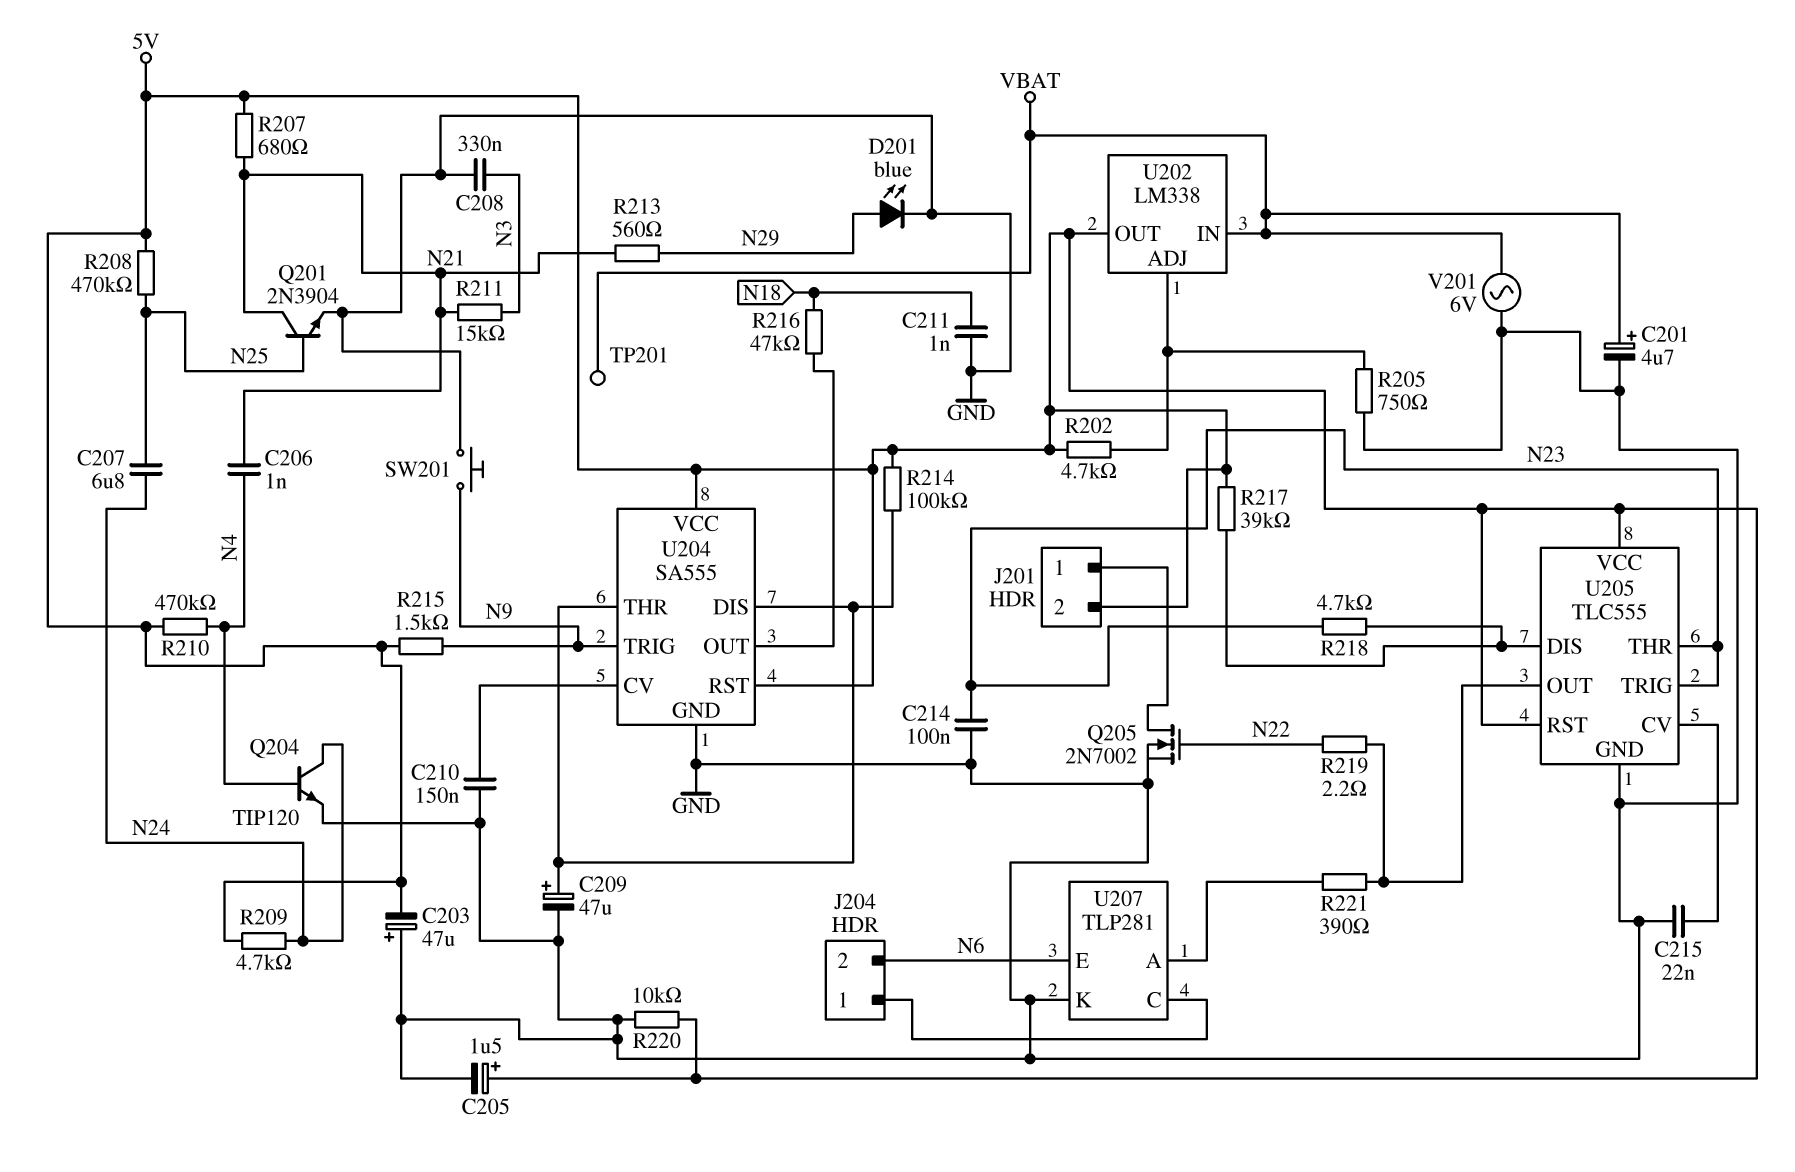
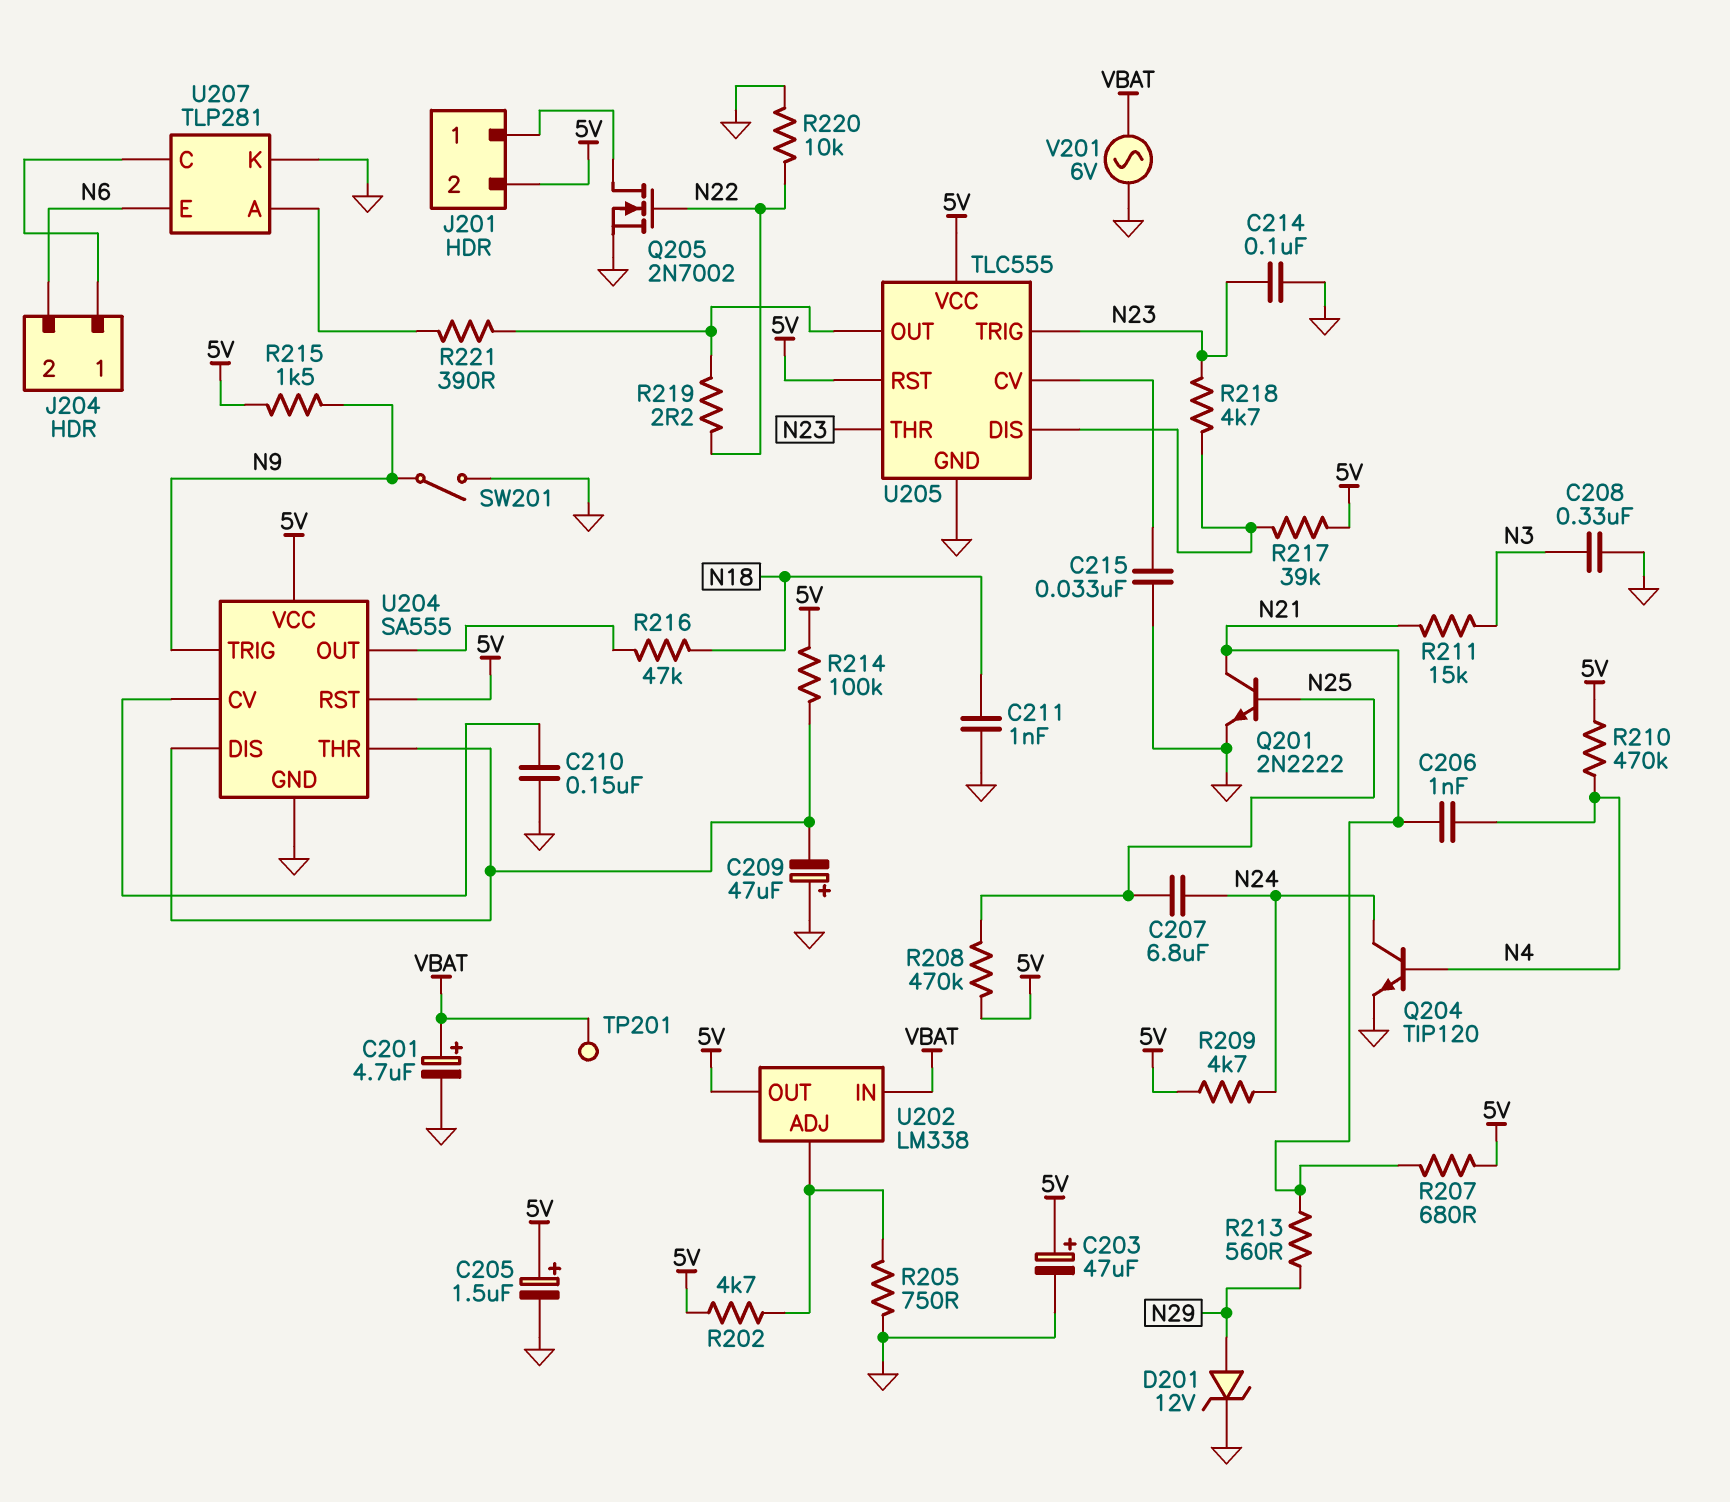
C203: 47uF (plus GND, minus 5V) -> 47uF (plus 5V, minus GND)
C209: 47uF (plus U204/DIS, minus GND) -> 47uF (plus GND, minus U204/DIS)
C215: 22nF (GND, U205/CV) -> 33nF (GND, U205/CV)
D201: LED blue (A N29, K GND) -> zener 12V (A N29, K GND)
Q201: NPN 2N3904 (B N25, C N21, E GND) -> NPN 2N2222 (B N25, C N21, E GND)
R220: 10k (5V, GND) -> 10k (GND, N22)
SW201: button (GND, N9) -> switch (GND, N9)

